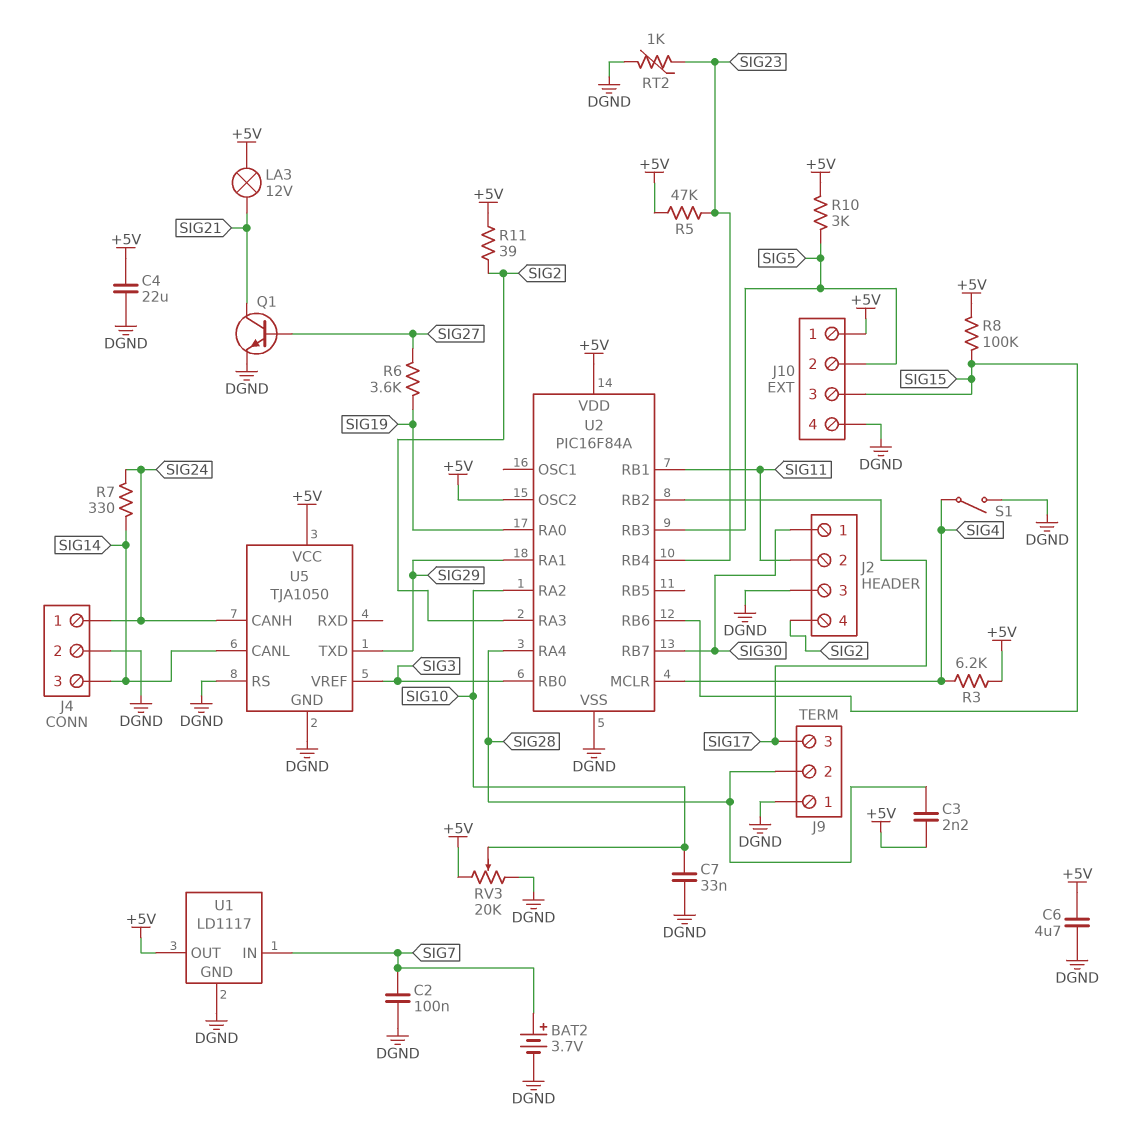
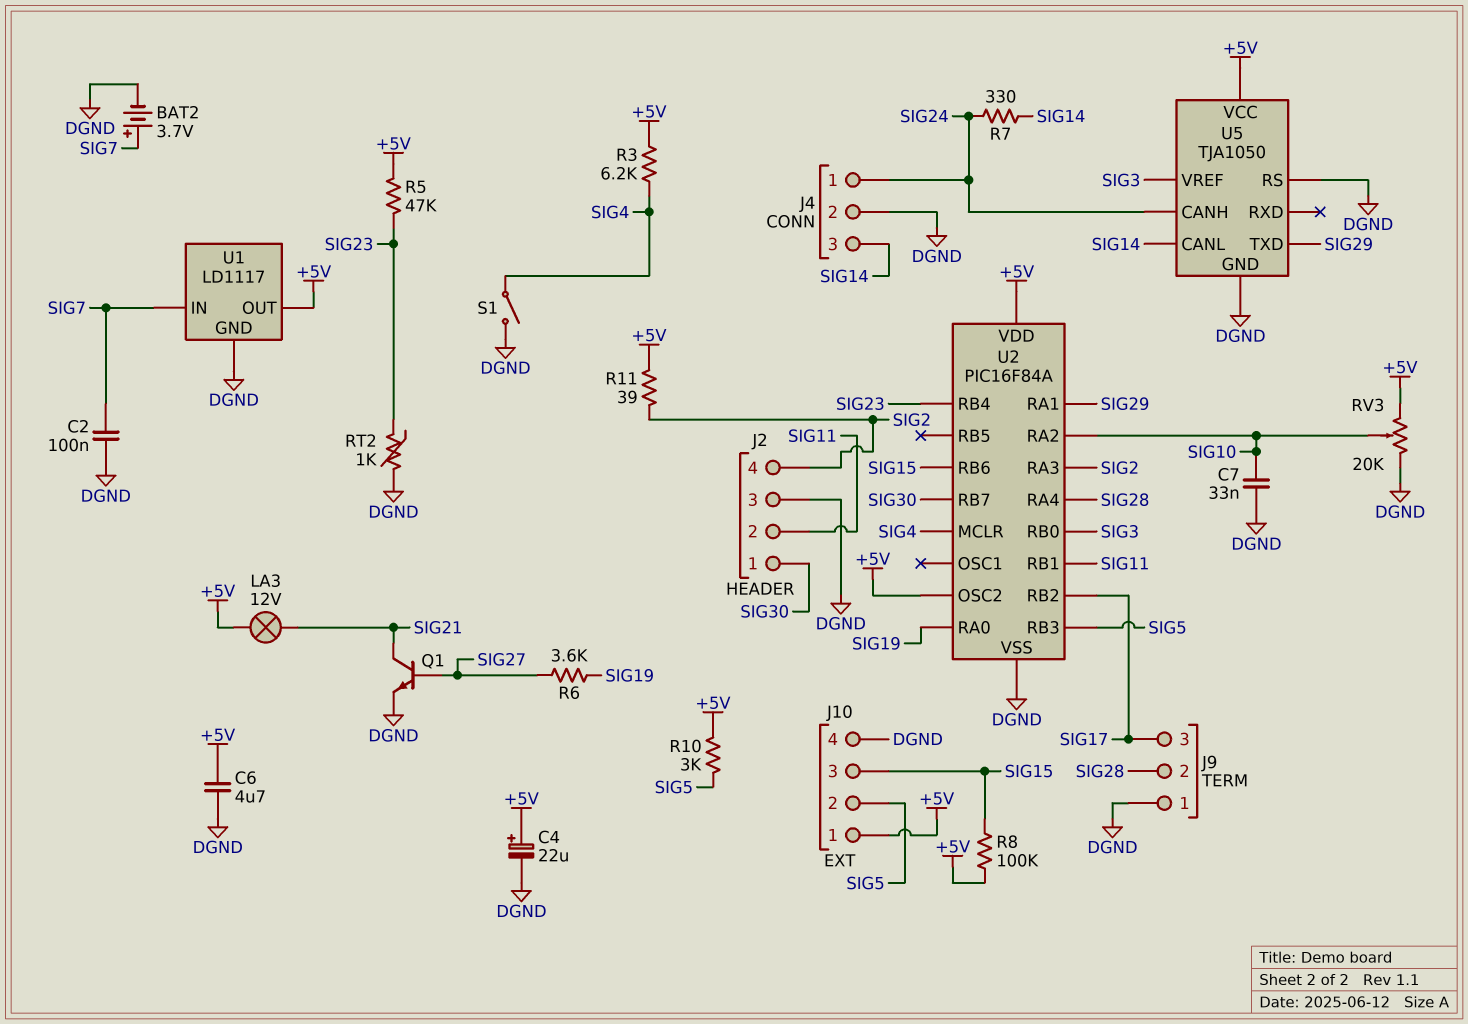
C3: 2.2nF (+5V, SIG28) -> none
C4: 22uF (+5V, DGND) -> 22uF (plus +5V, minus DGND)

